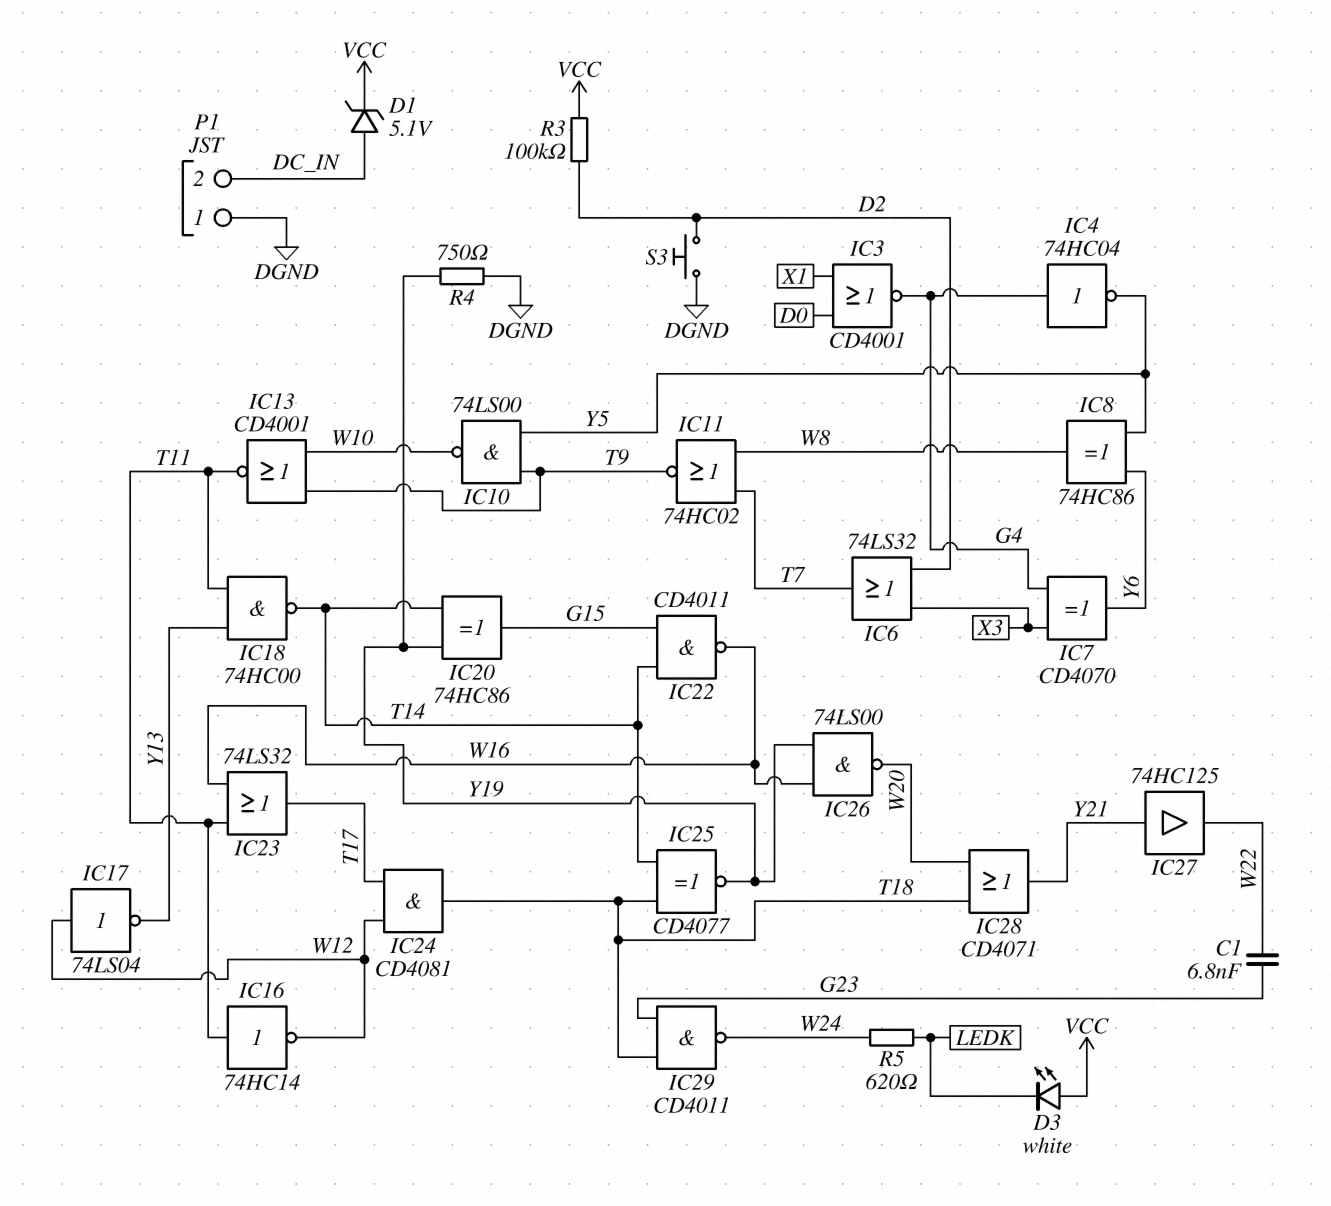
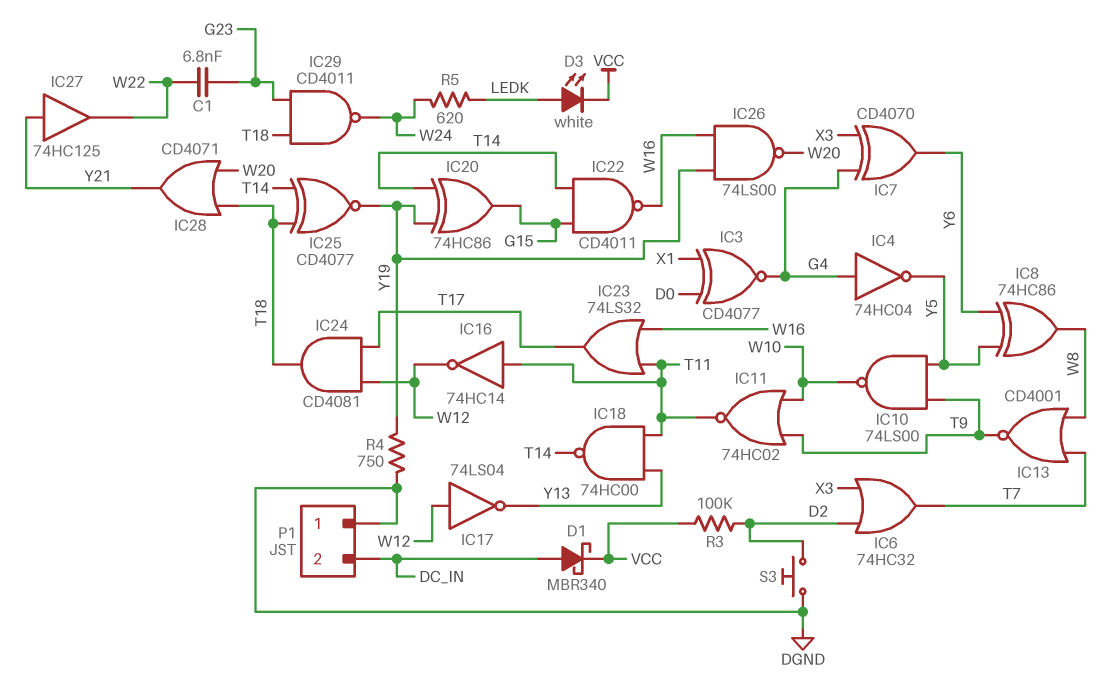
D1: zener 5.1V (A DC_IN, K VCC) -> schottky MBR340 (A DC_IN, K VCC)
D3: LED white (A VCC, K LEDK) -> LED white (A LEDK, K VCC)
IC3: NOR CD4001 (in D0, in X1, out G4) -> XNOR CD4077 (in D0, in X1, out G4)
IC6: OR 74LS32 (in D2, in X3, out T7) -> OR 74HC32 (in D2, in X3, out T7)
IC11: NOR 74HC02 (in T7, in W8, out T9) -> NOR 74HC02 (in T9, in W10, out T11)
IC13: NOR CD4001 (in T9, in W10, out T11) -> NOR CD4001 (in T7, in W8, out T9)

